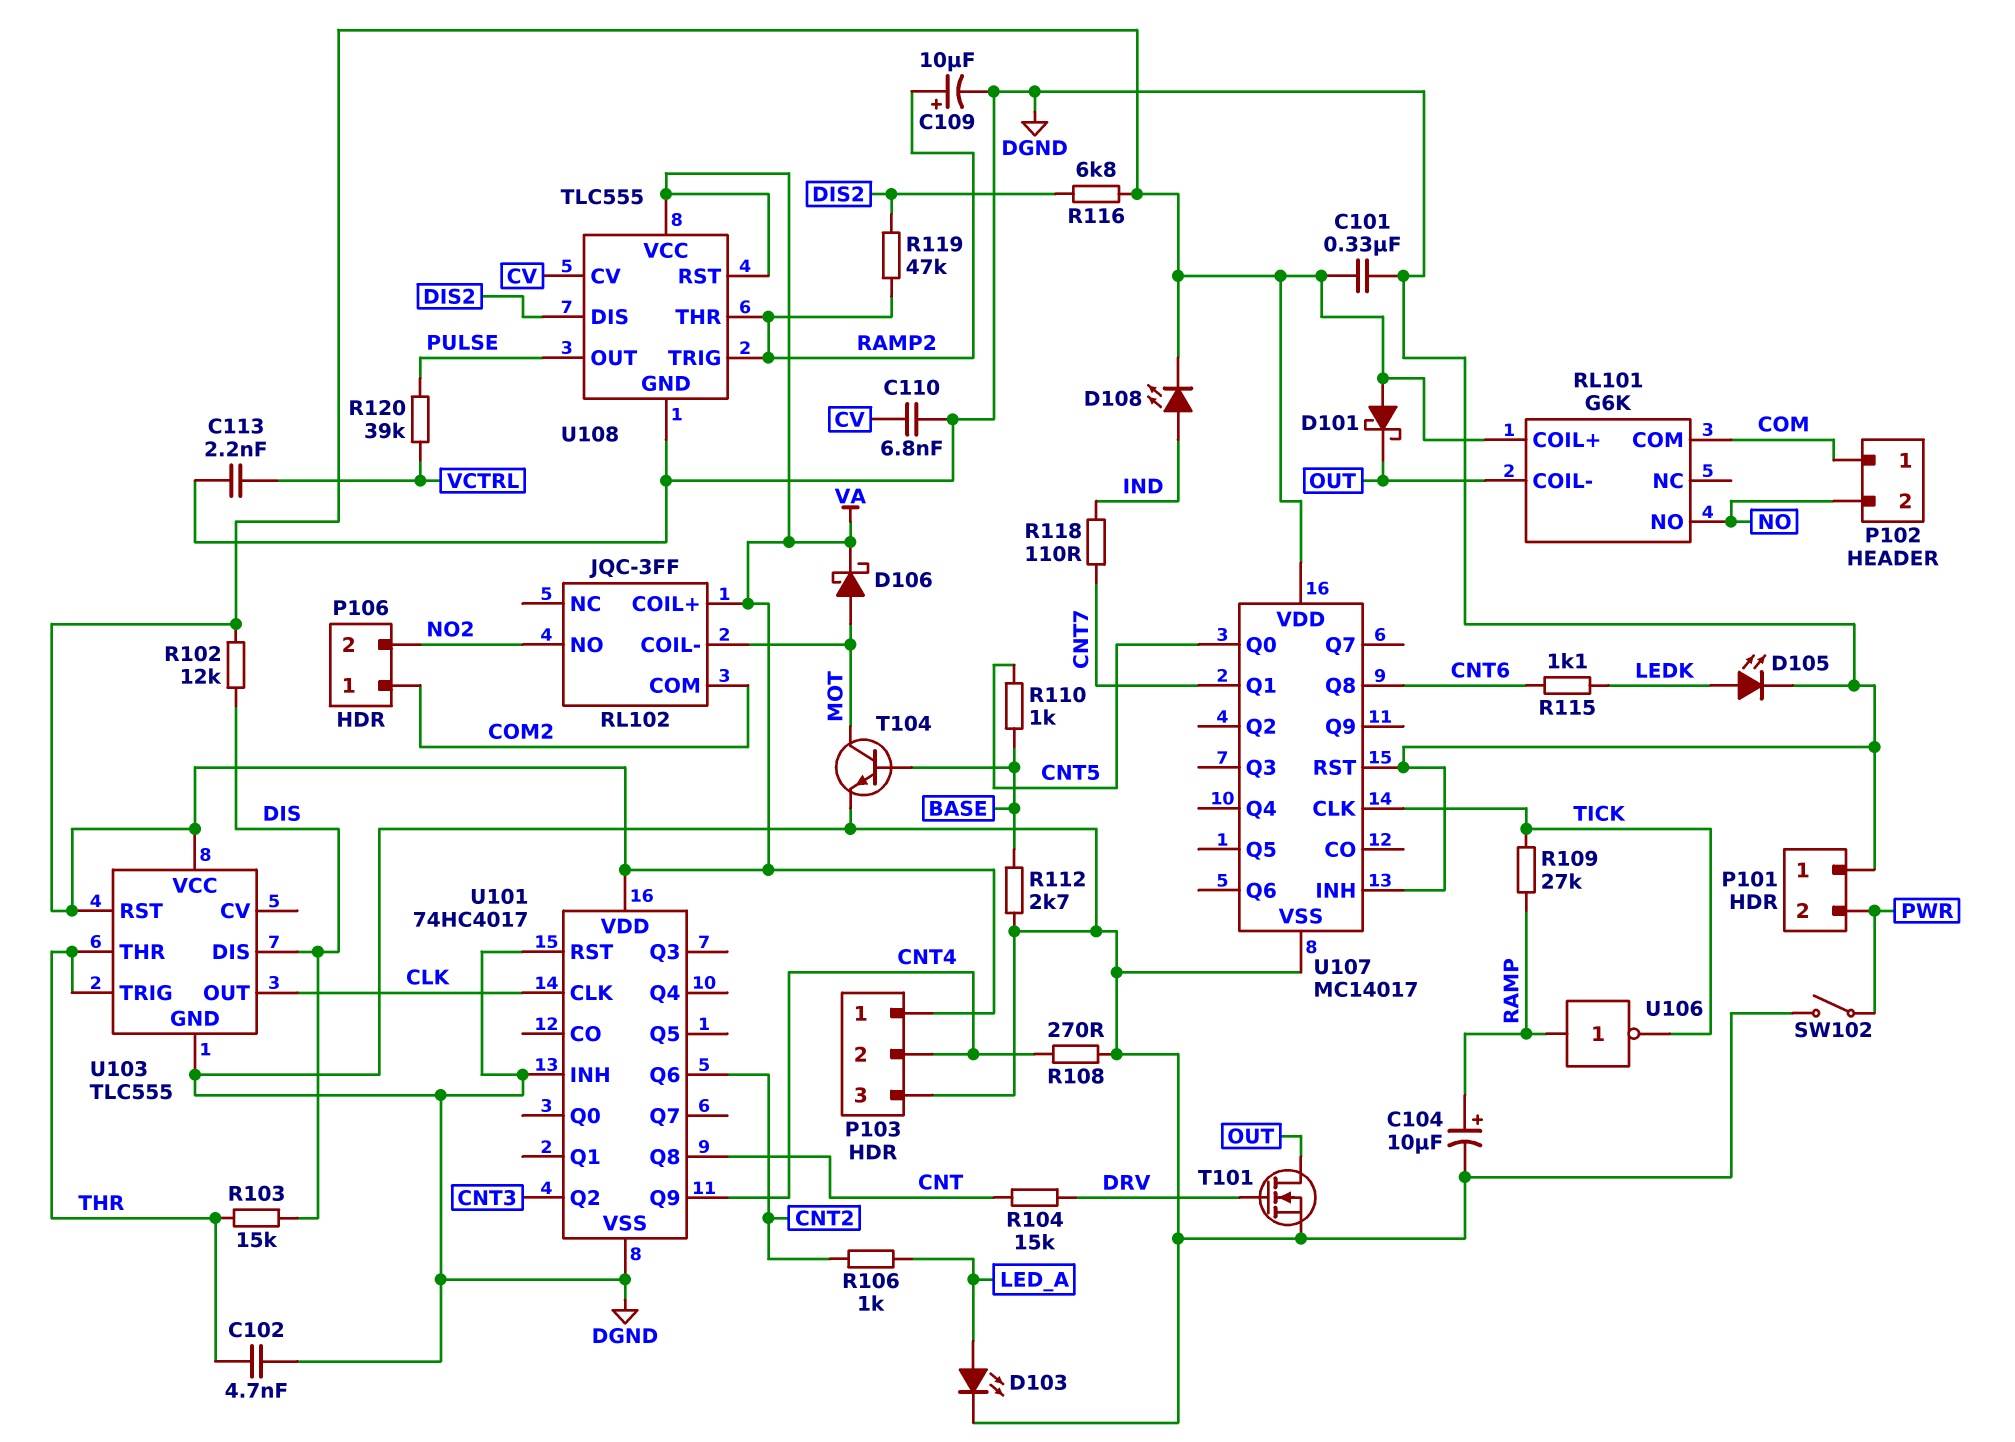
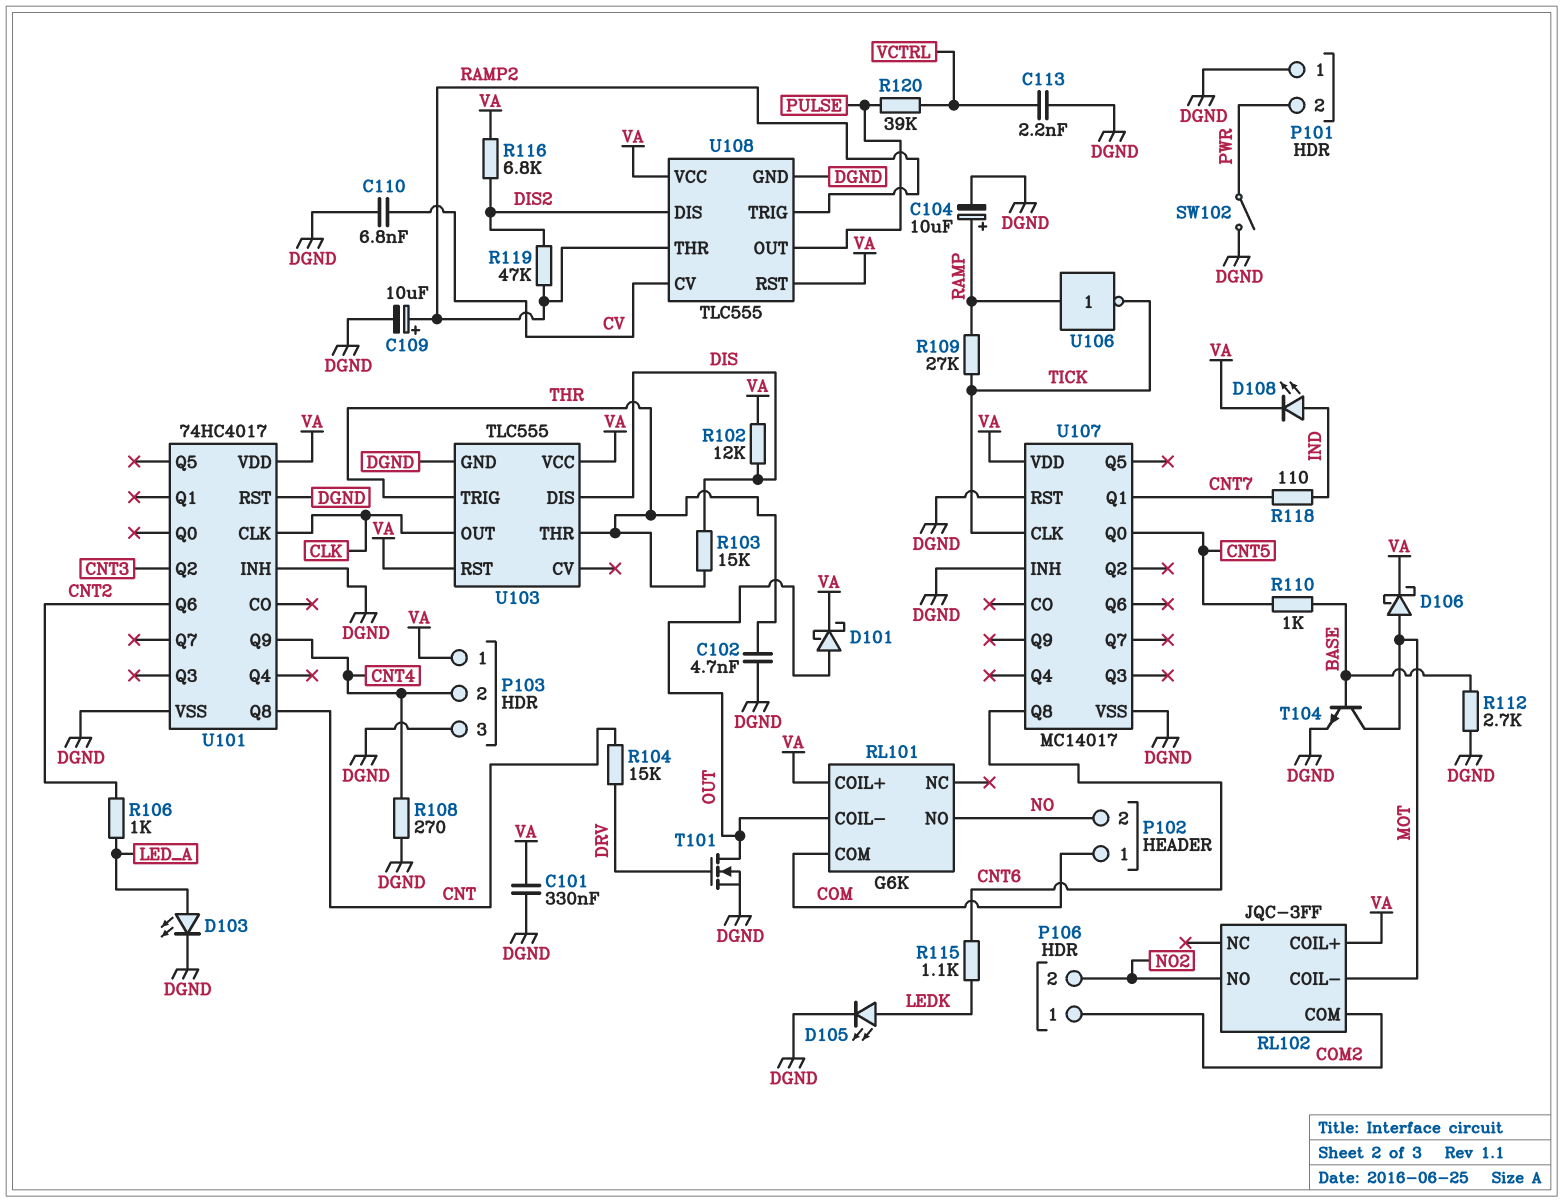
D101: schottky (A VA, K OUT) -> schottky (A OUT, K VA)

